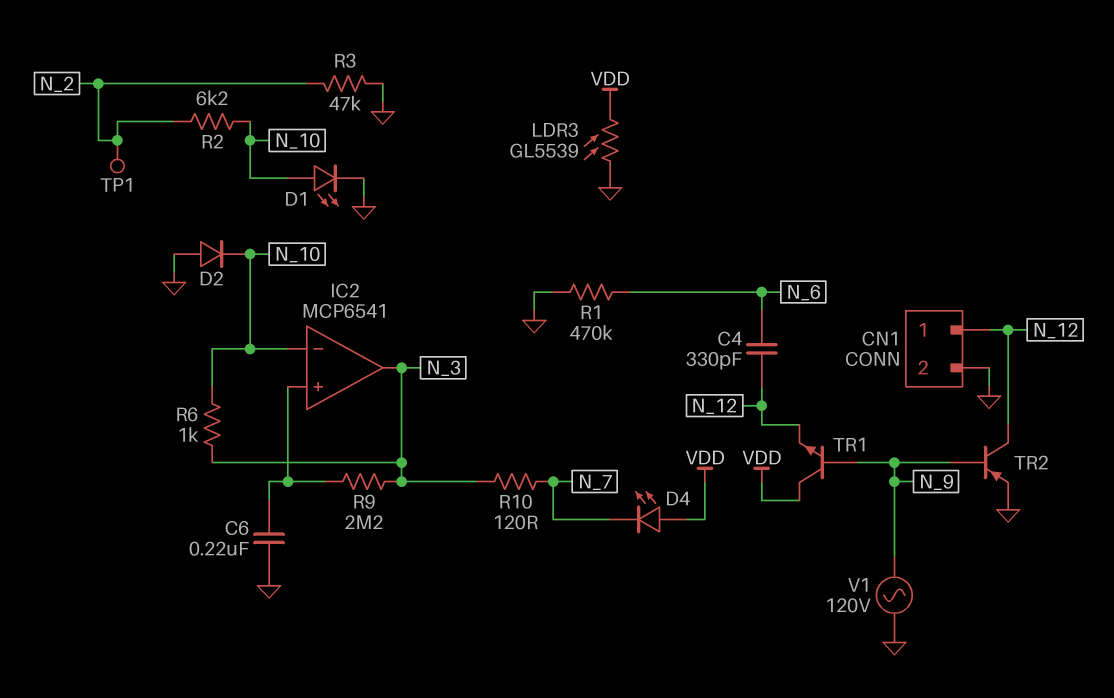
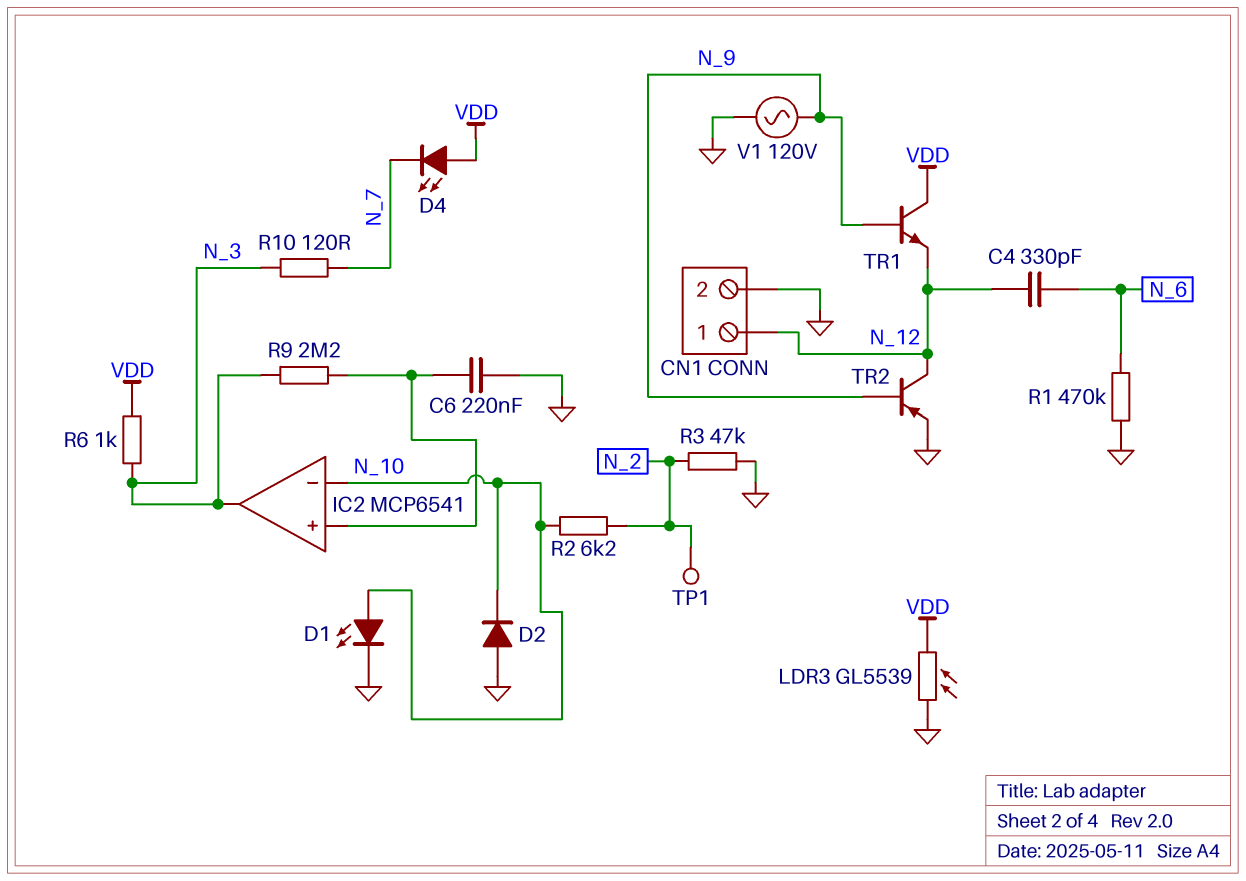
R6: 1k (N_3, N_10) -> 1k (N_3, VDD)

